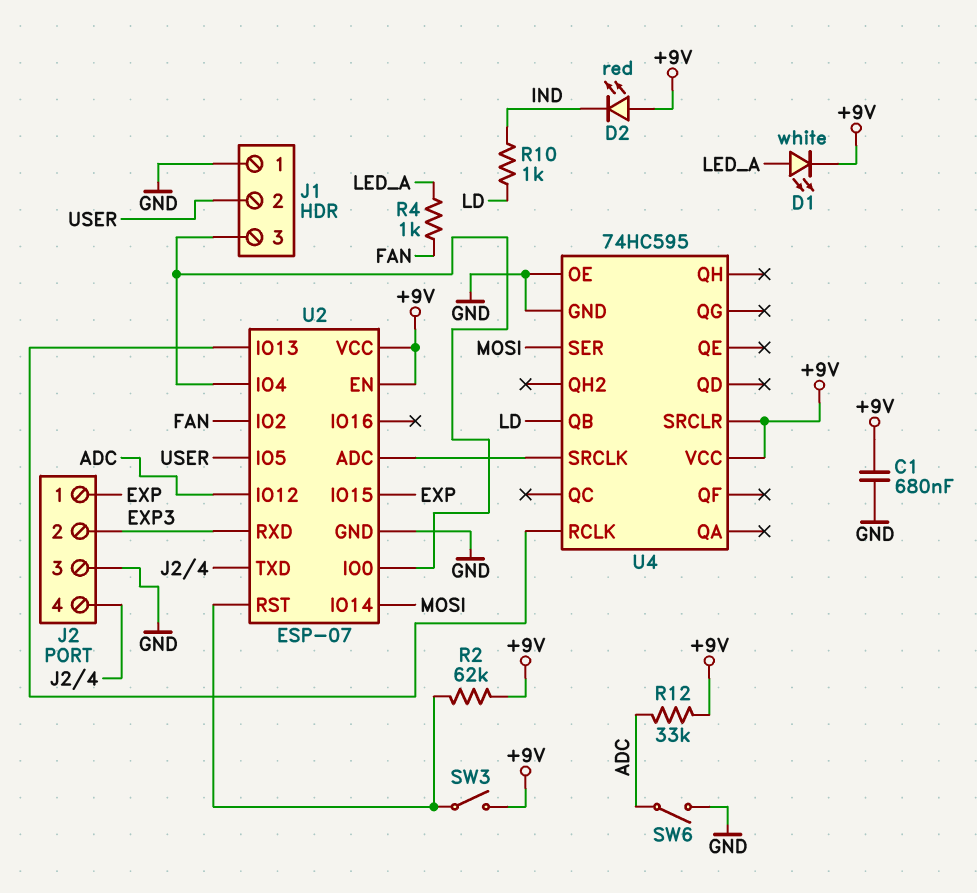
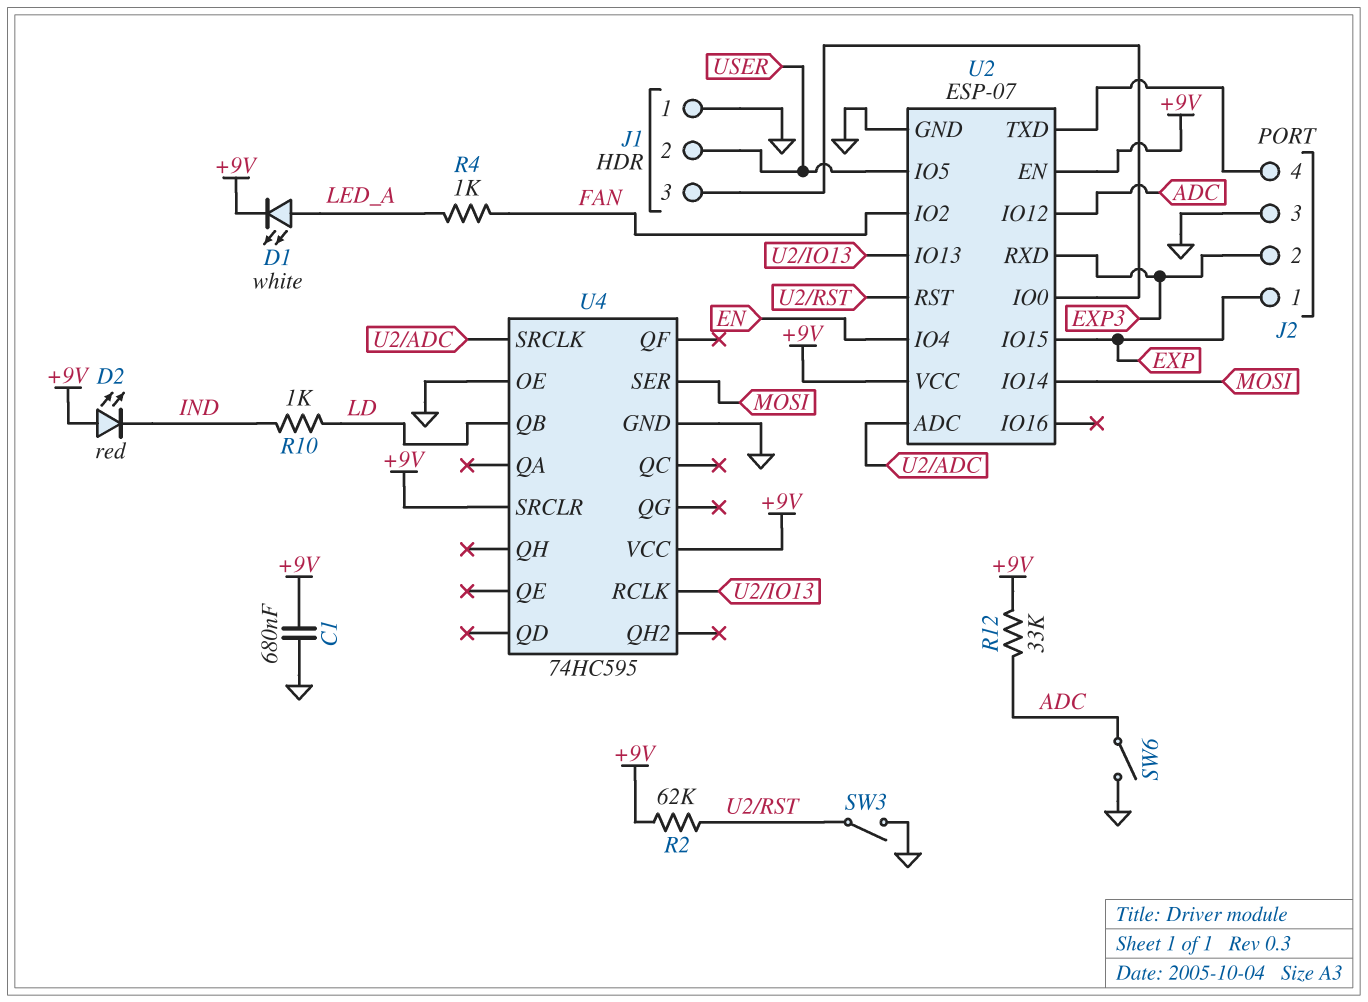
SW3: switch (+9V, U2/RST) -> switch (GND, U2/RST)
U2 pin IO4: J1/3 -> EN

